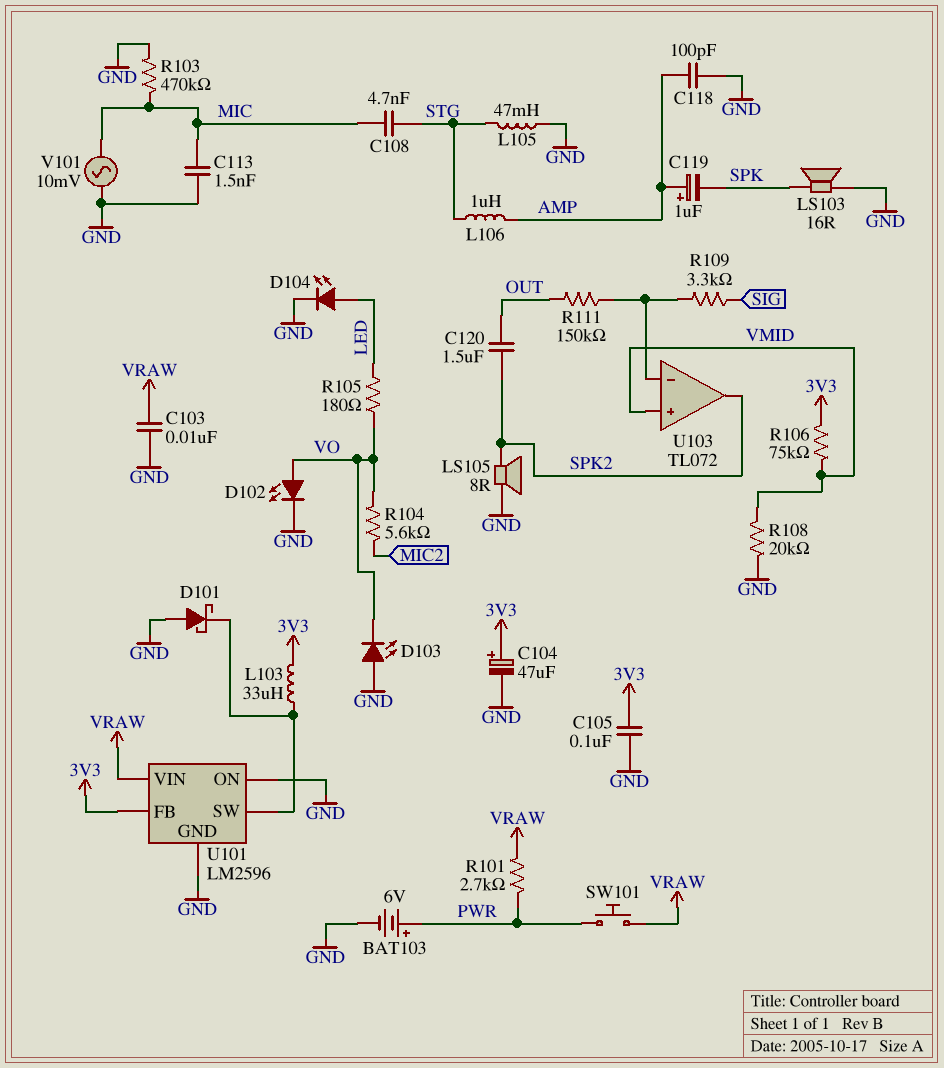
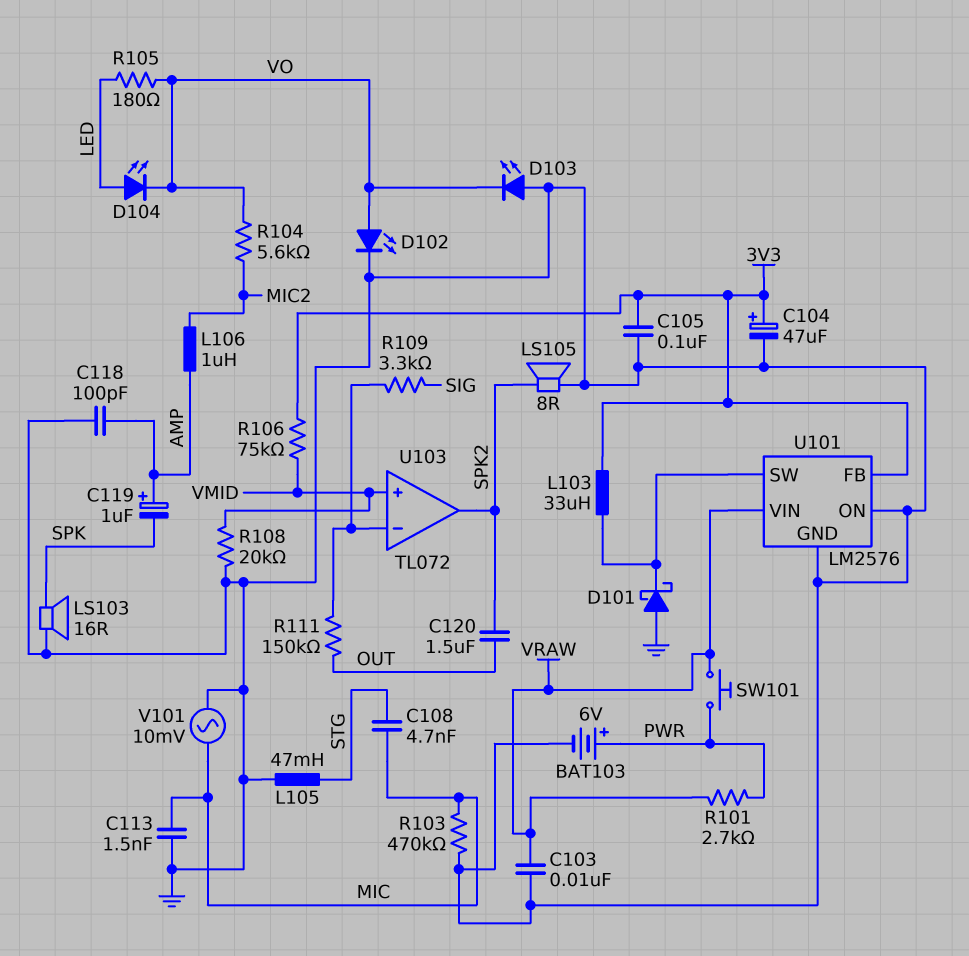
D104: LED (A LED, K GND) -> LED (A LED, K VO)
L106: 1uH (AMP, STG) -> 1uH (AMP, MIC2)
U101: LM2596 -> LM2576

